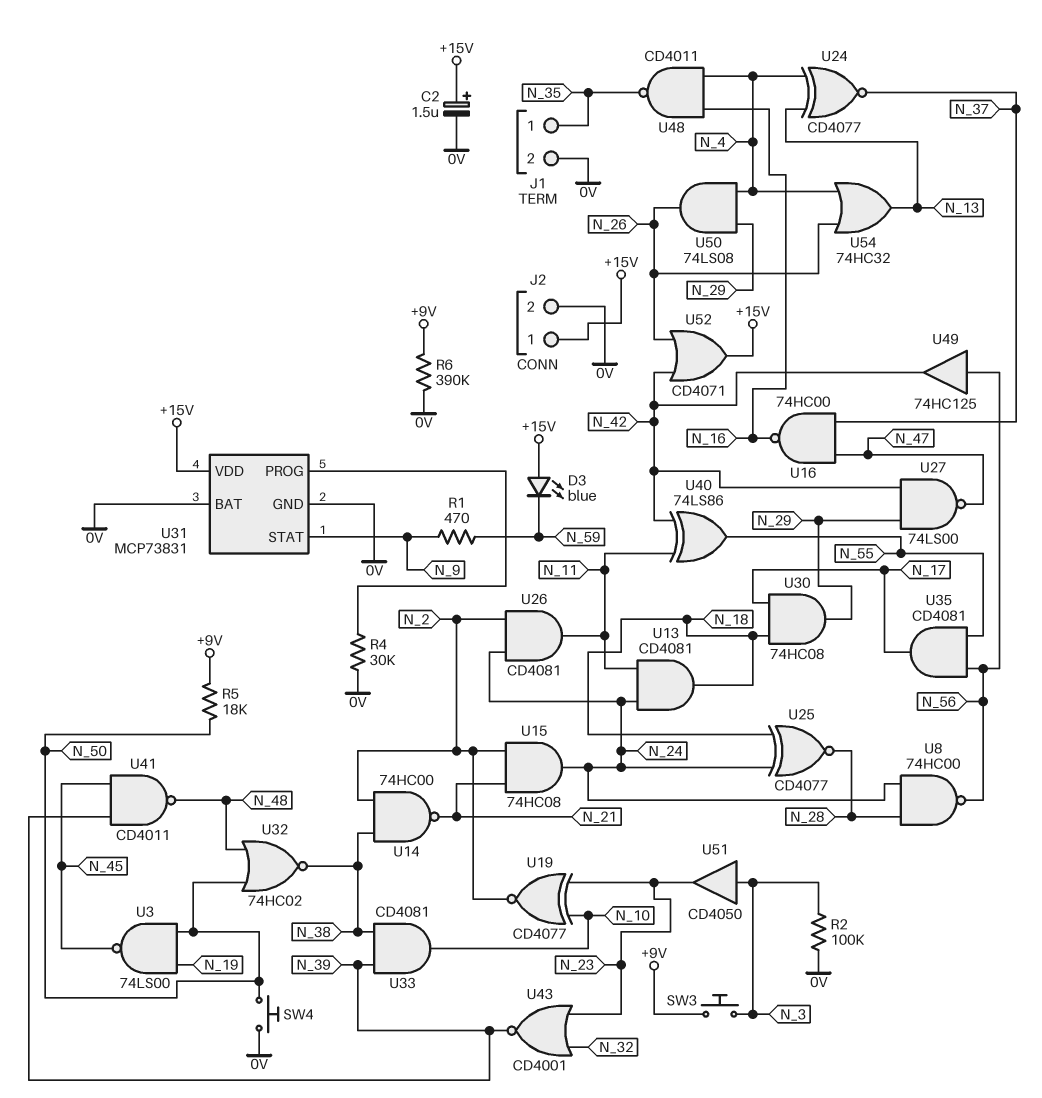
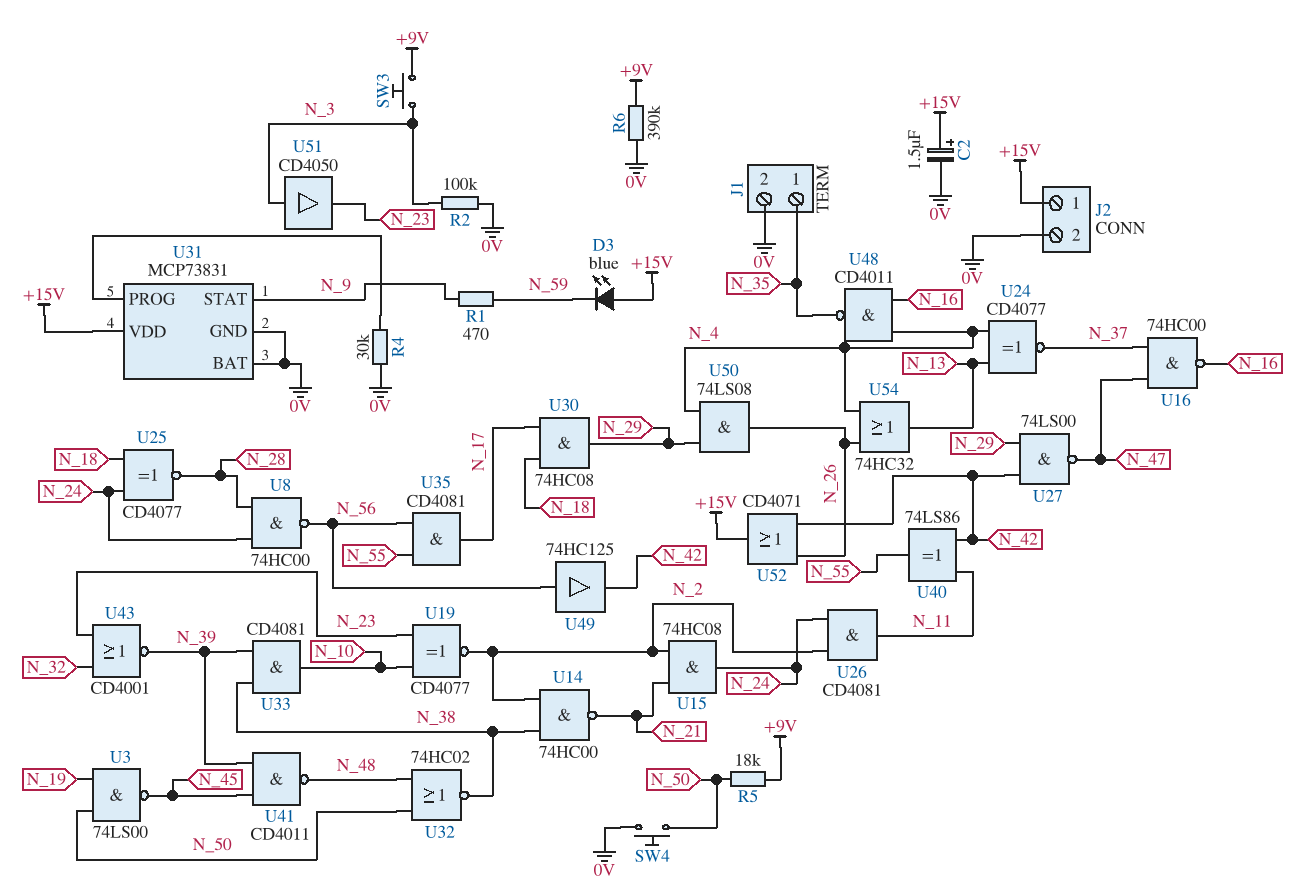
U13: AND CD4081 (in N_11, in N_24, out N_18) -> none

